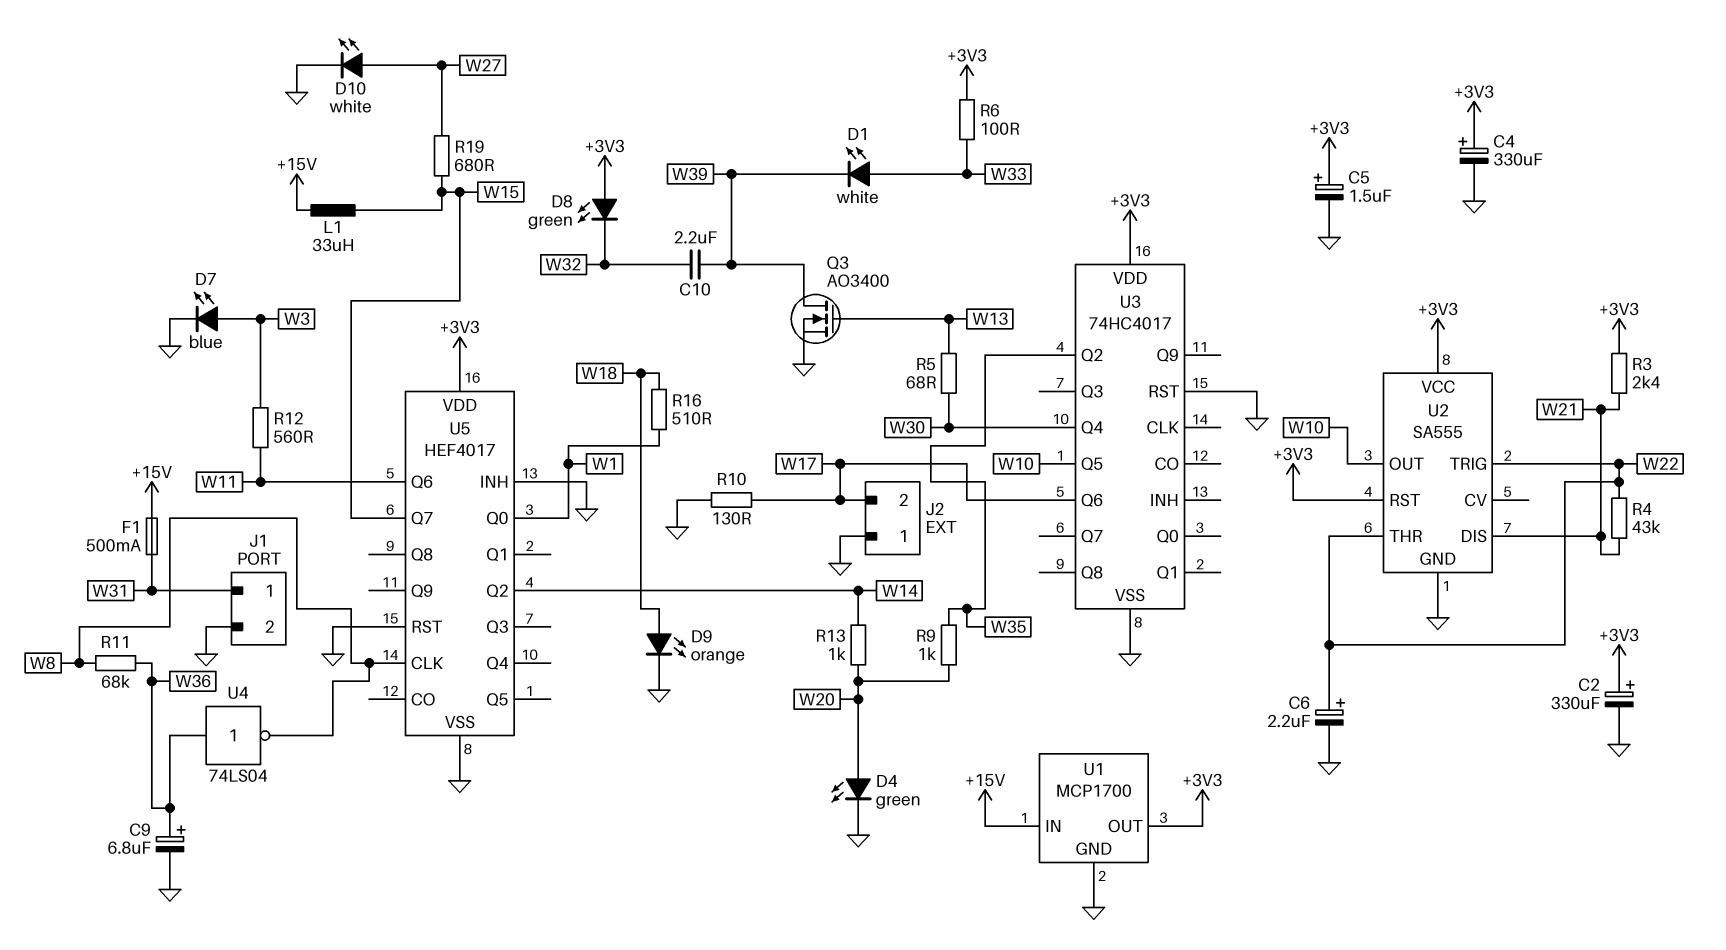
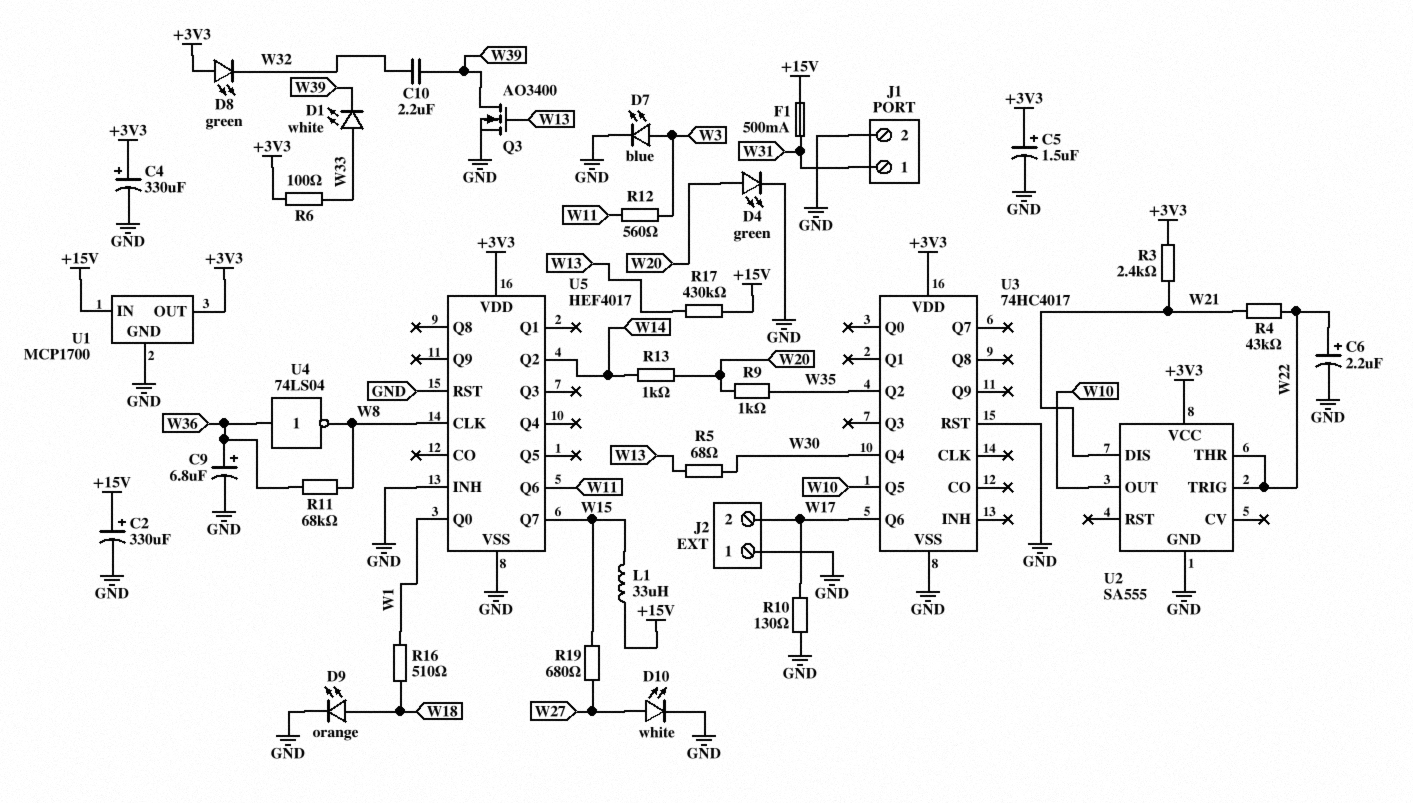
C2: 330uF (plus +3V3, minus GND) -> 330uF (plus +15V, minus GND)
R17: none -> 430k (+15V, W13)
U2 pin RST: +3V3 -> none

